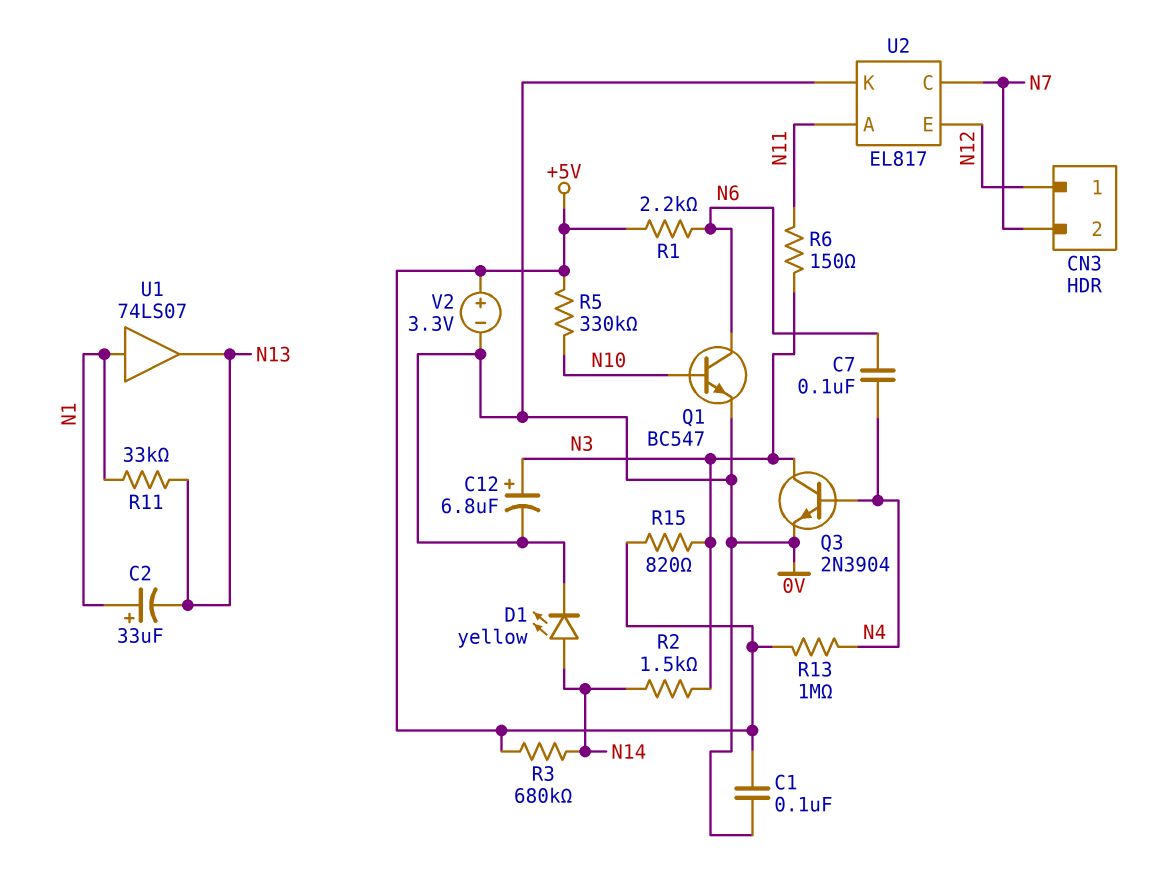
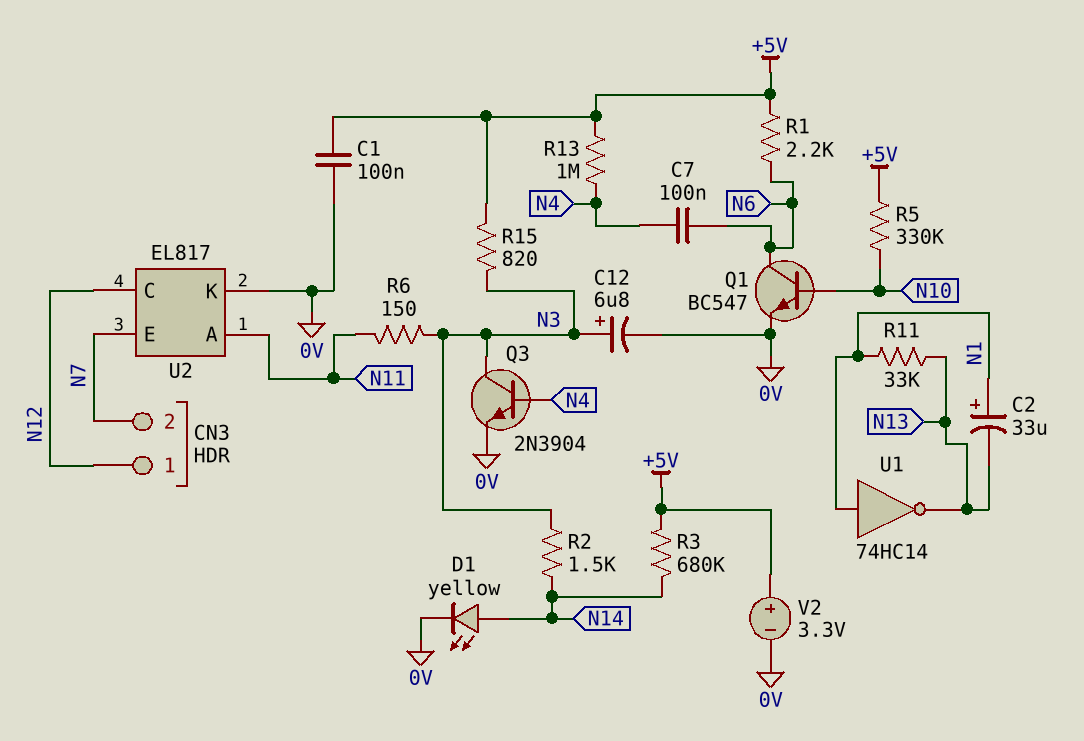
U1: buffer 74LS07 (in N1, out N13) -> NOT 74HC14 (in N1, out N13)
U2 pin C: N7 -> N12
U2 pin E: N12 -> N7

